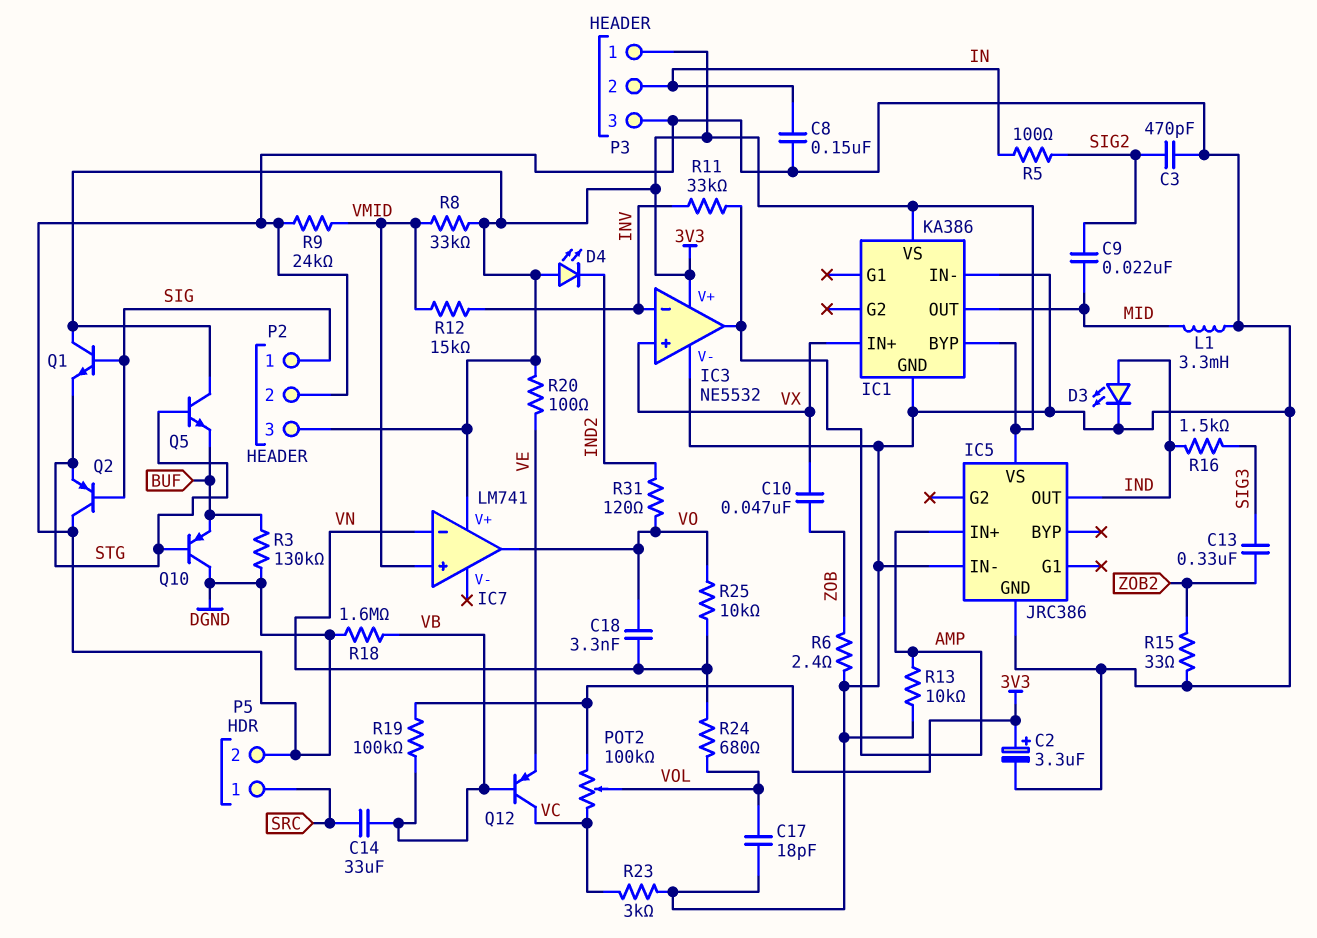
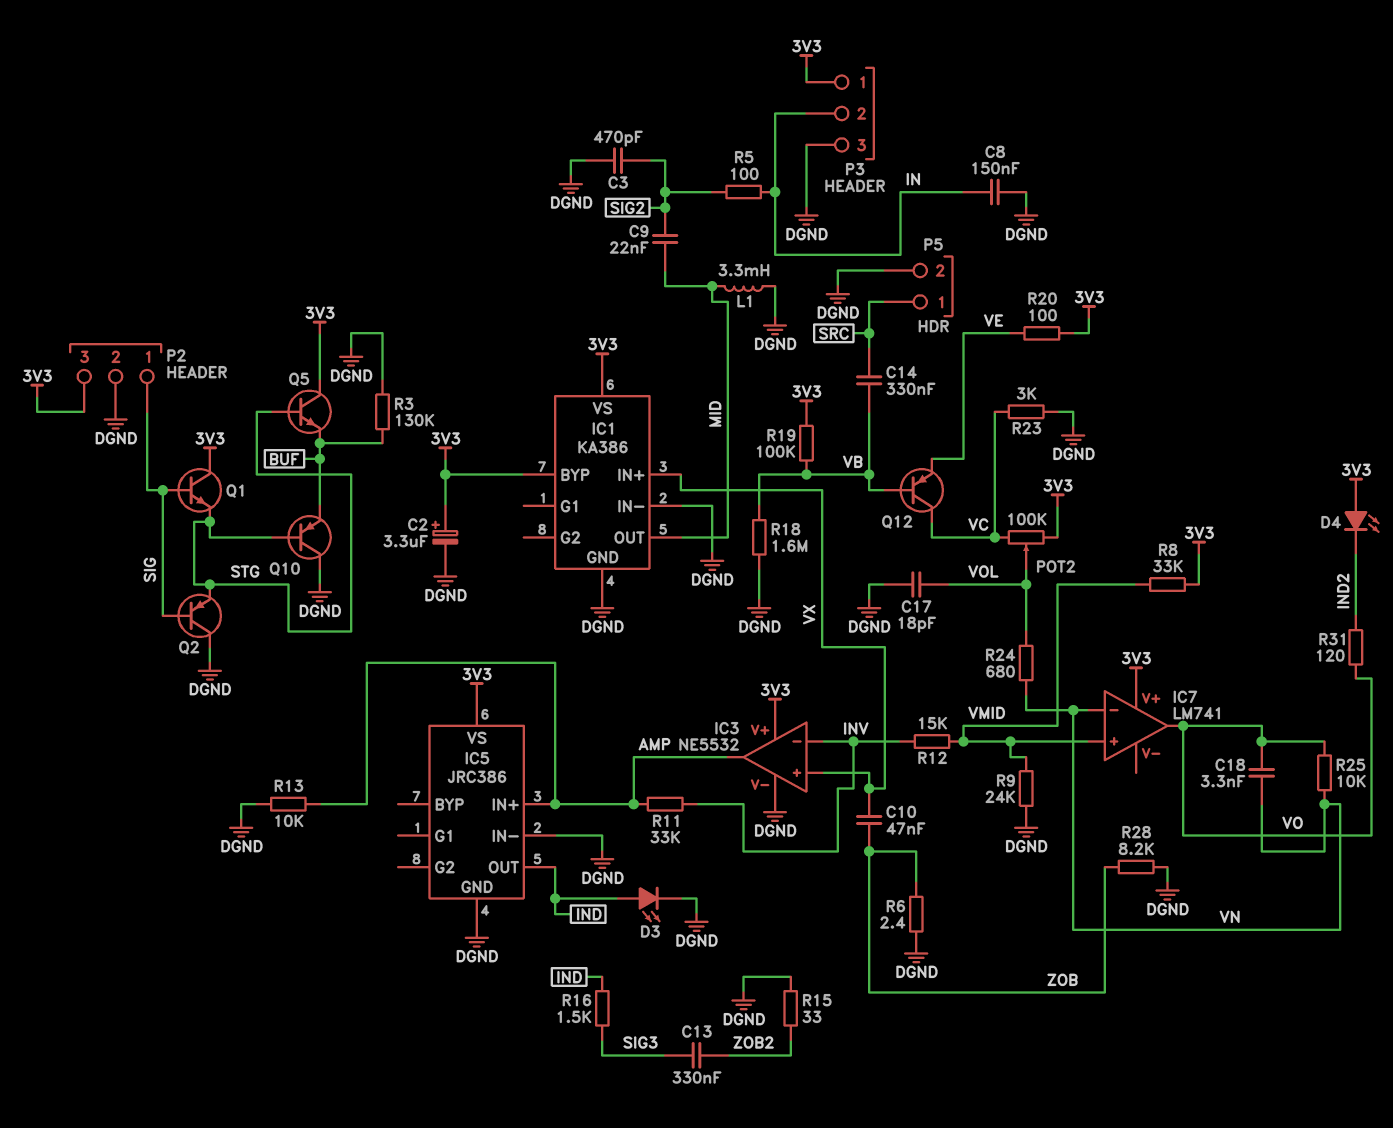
C14: 33uF (SRC, VB) -> 330nF (SRC, VB)
R28: none -> 8.2k (DGND, ZOB)

